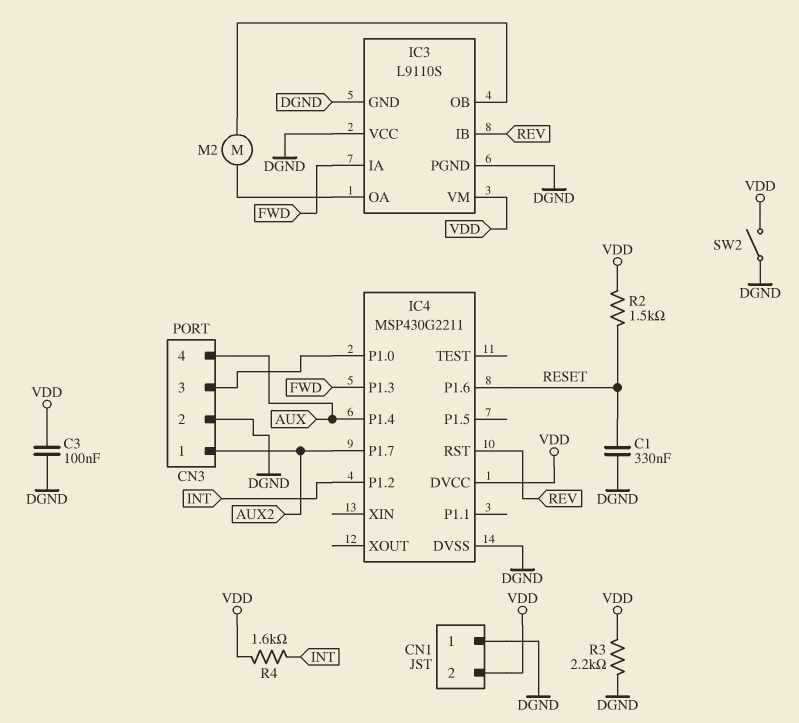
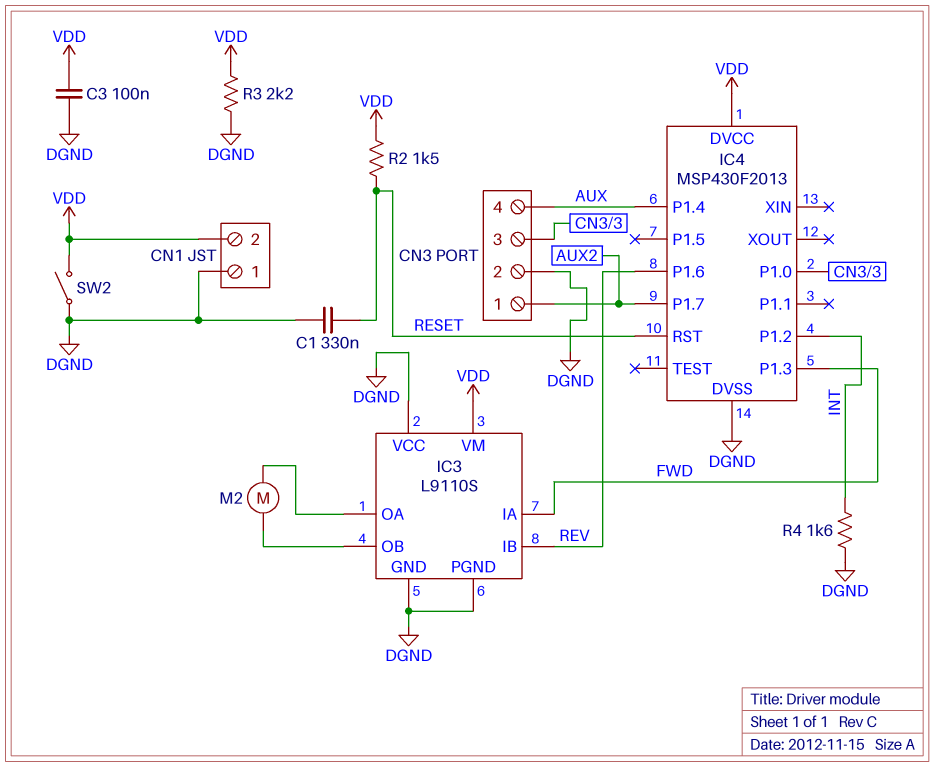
IC4: MSP430G2211 -> MSP430F2013
IC4 pin P1.6: RESET -> REV
IC4 pin RST: REV -> RESET
R4: 1.6k (INT, VDD) -> 1.6k (DGND, INT)

